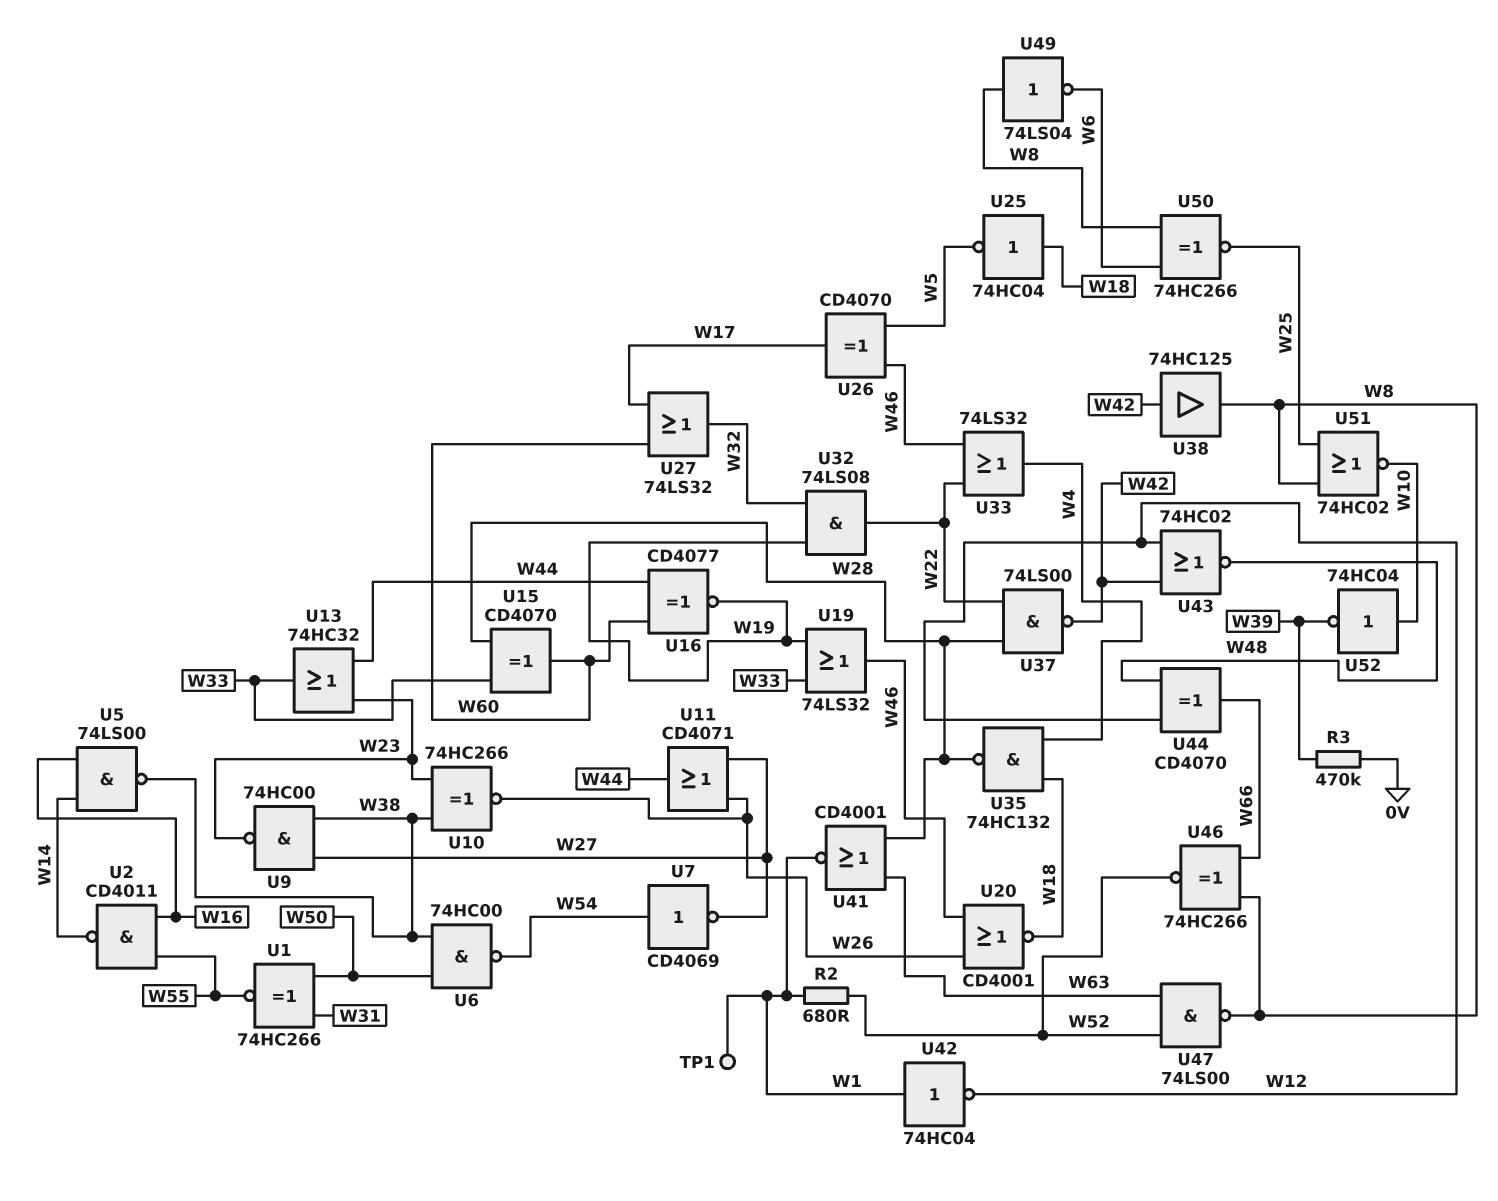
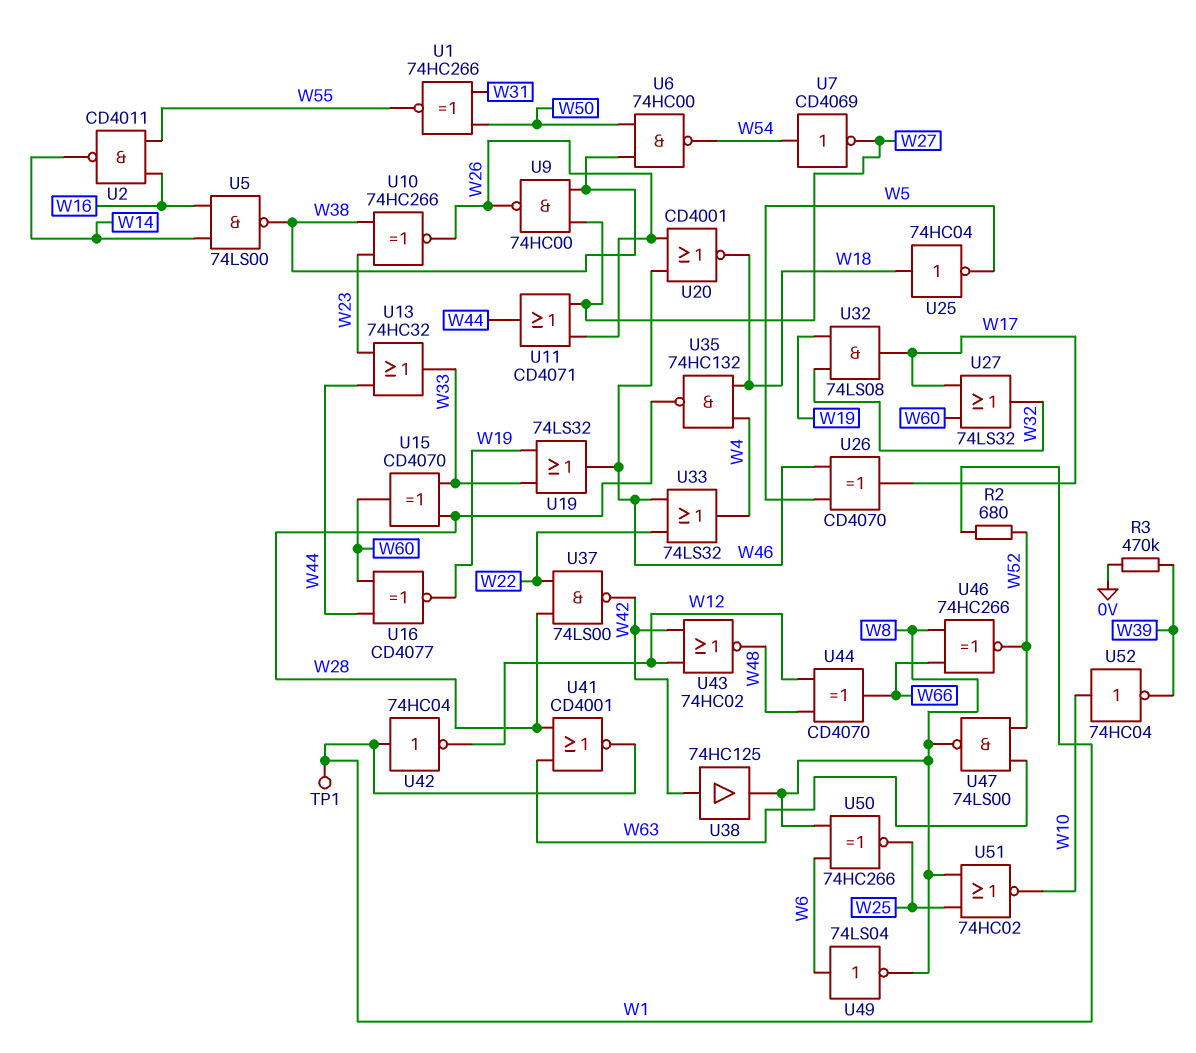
U9: NAND 74HC00 (in W27, in W38, out W23) -> NAND 74HC00 (in W27, in W38, out W26)
U32: AND 74LS08 (in W19, in W32, out W22) -> AND 74LS08 (in W19, in W32, out W17)
U49: NOT 74LS04 (in W8, out W6) -> NOT 74LS04 (in W6, out W8)

